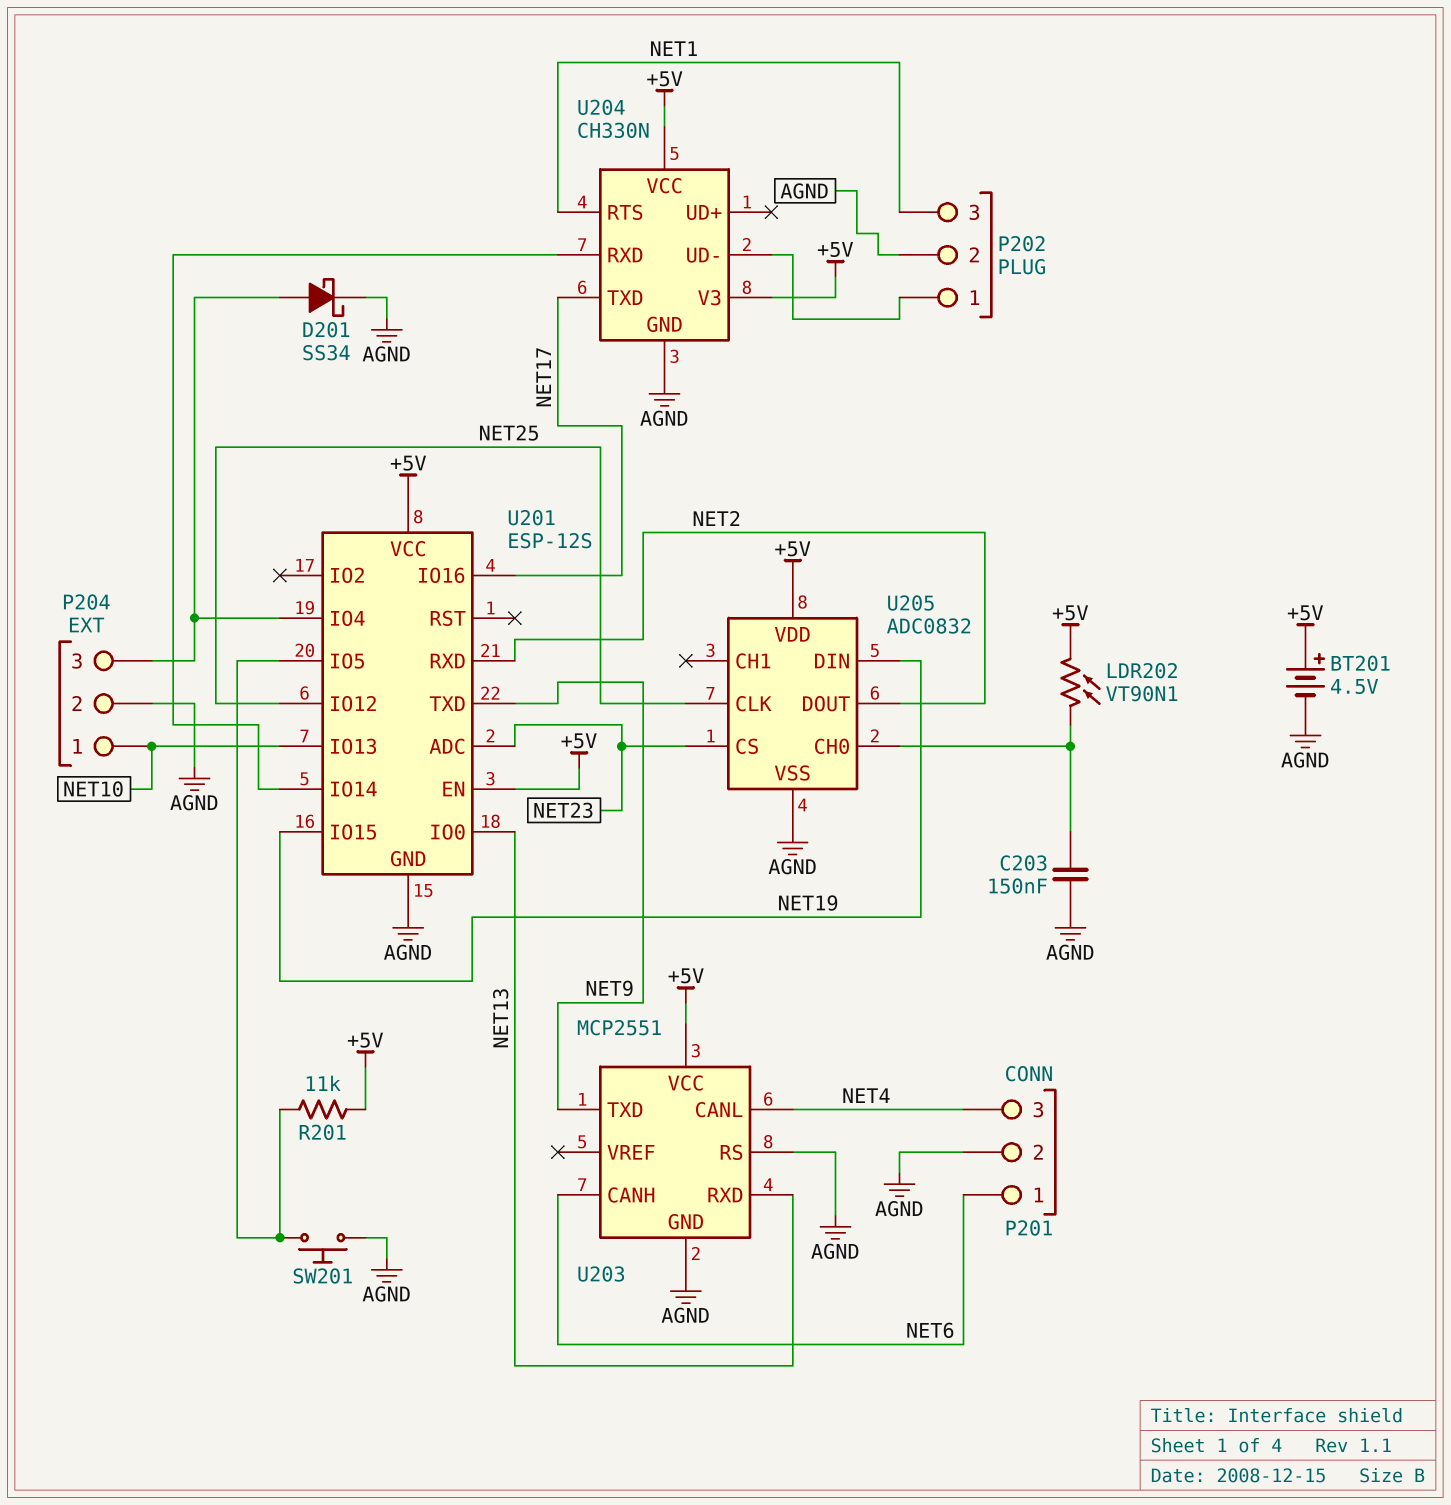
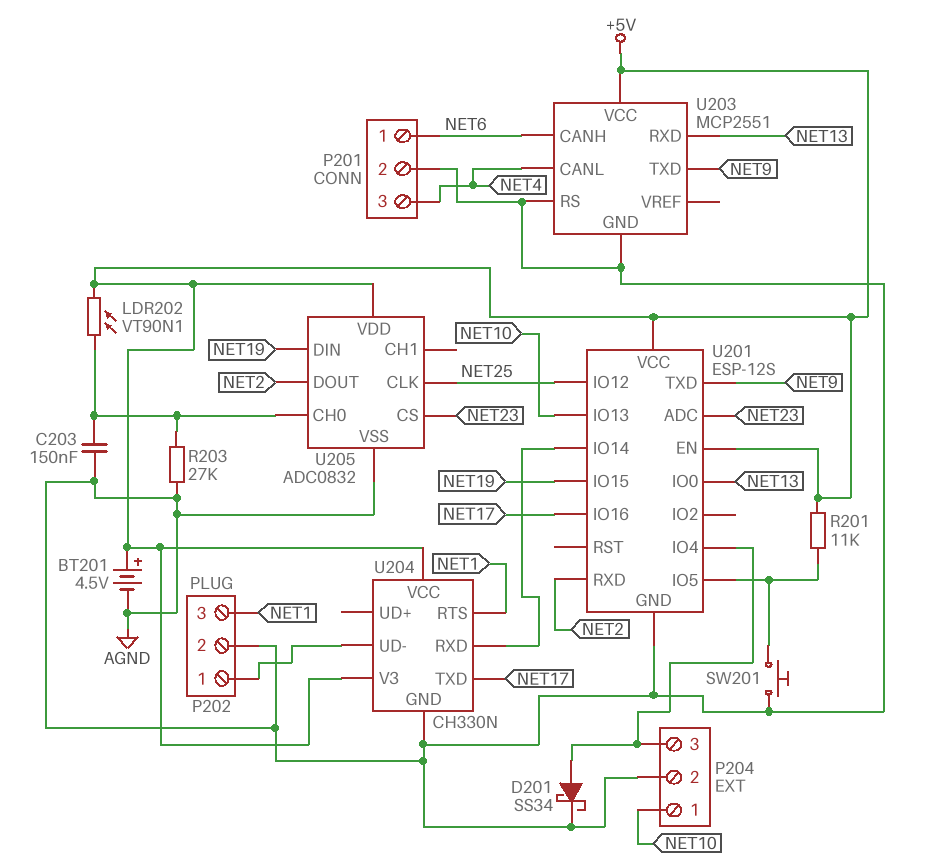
R203: none -> 27k (AGND, U205/CH0)

